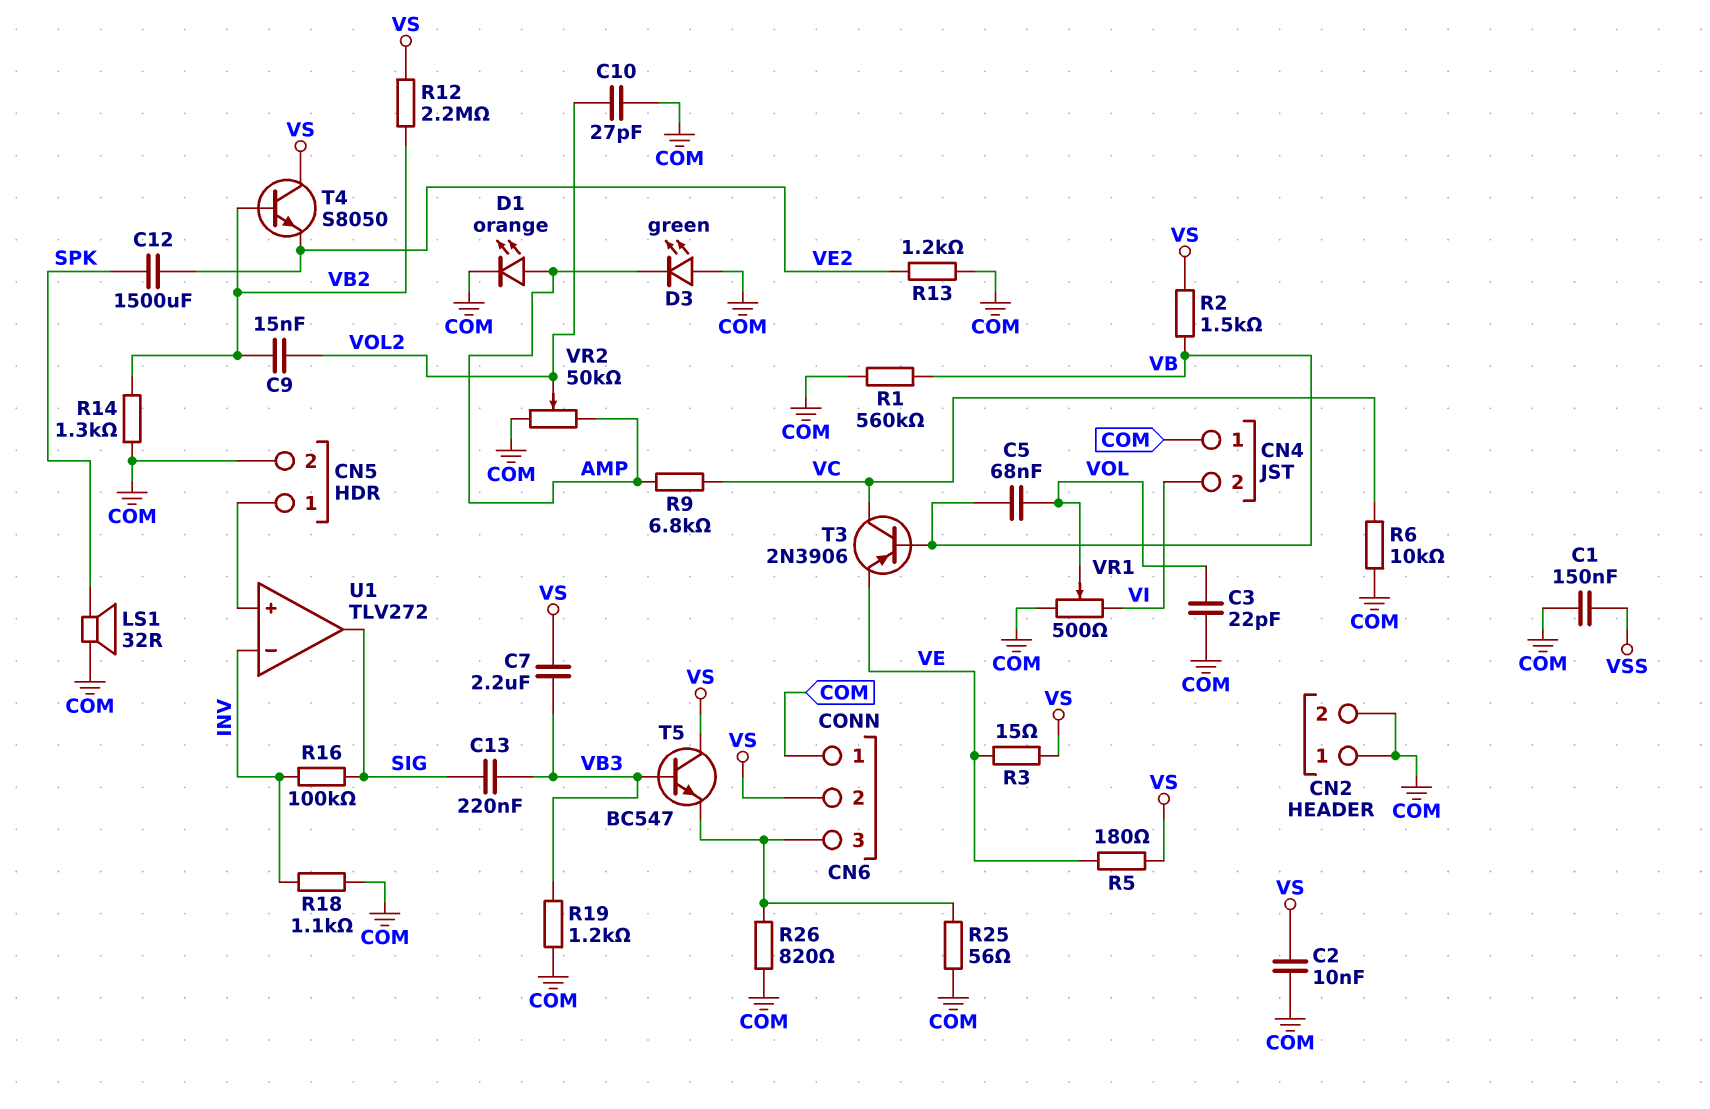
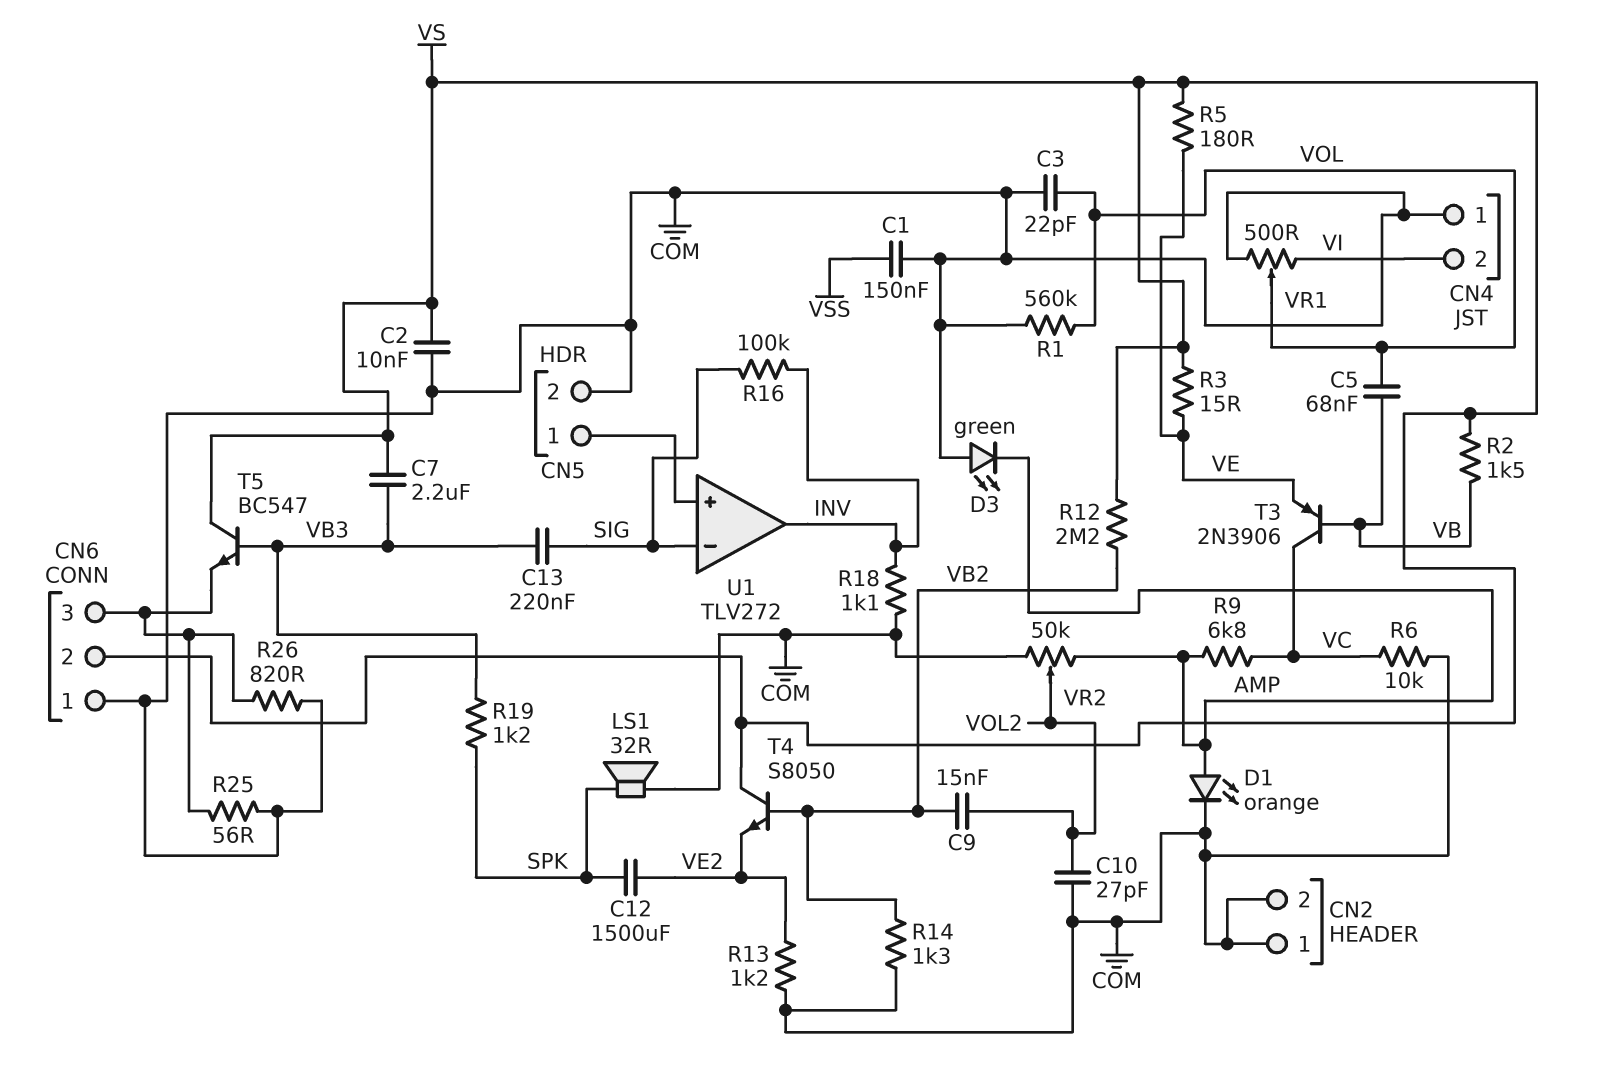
R1: 560k (COM, VB) -> 560k (COM, VOL)
R19: 1.2k (COM, VB3) -> 1.2k (SPK, VB3)
U1 pin in-: INV -> SIG
U1 pin out: SIG -> INV

